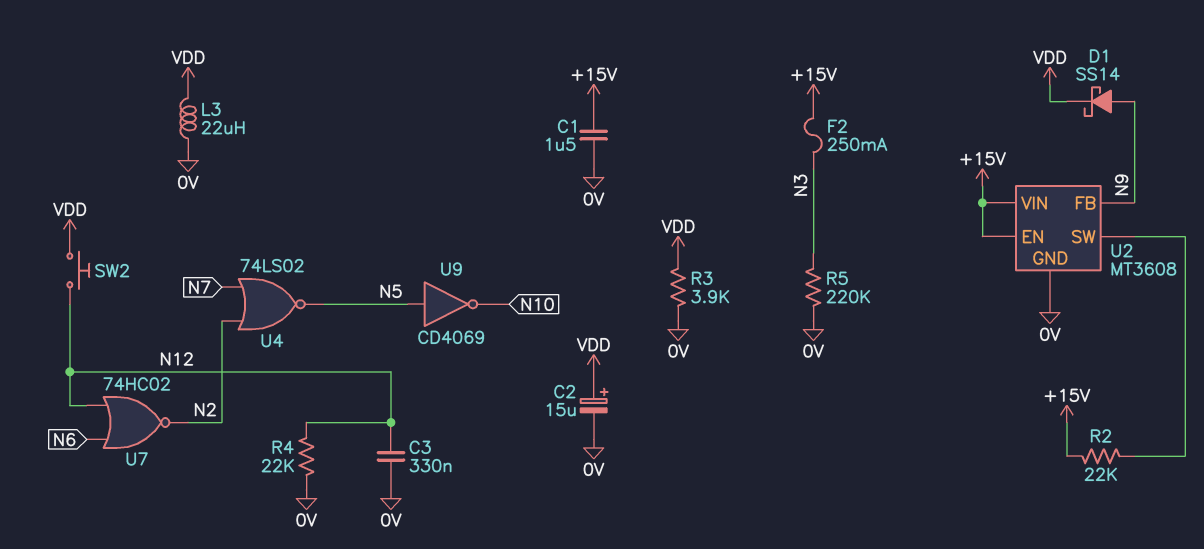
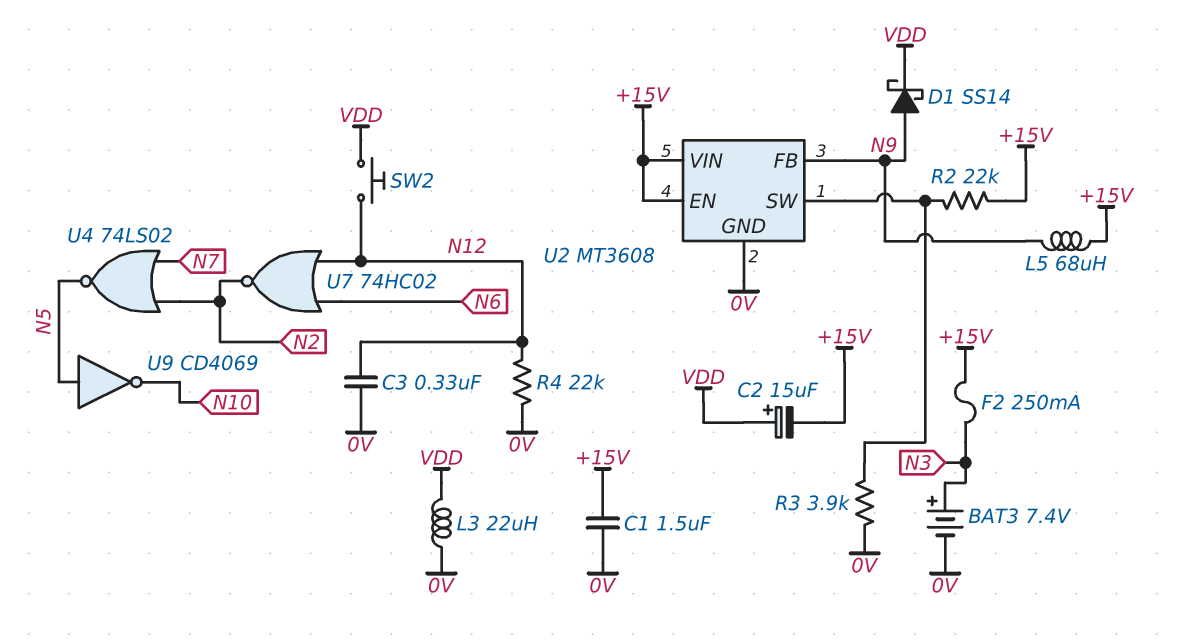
BAT3: none -> 7.4V (plus N3, minus 0V)
C2: 15uF (plus VDD, minus 0V) -> 15uF (plus VDD, minus +15V)
L5: none -> 68uH (+15V, N9)
R3: 3.9k (0V, VDD) -> 3.9k (0V, U2/SW)
R5: 220k (0V, N3) -> none

